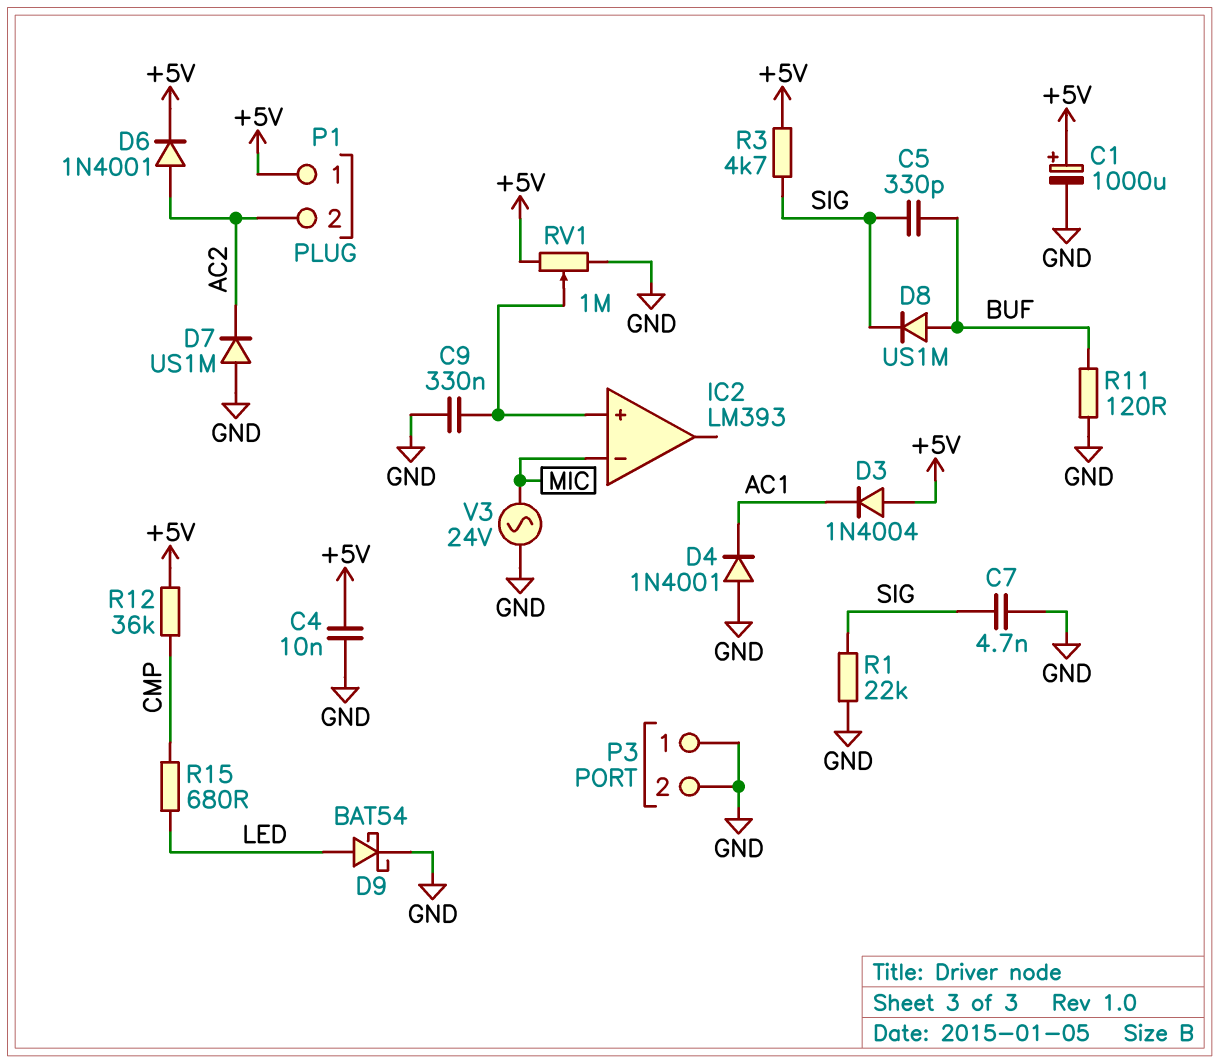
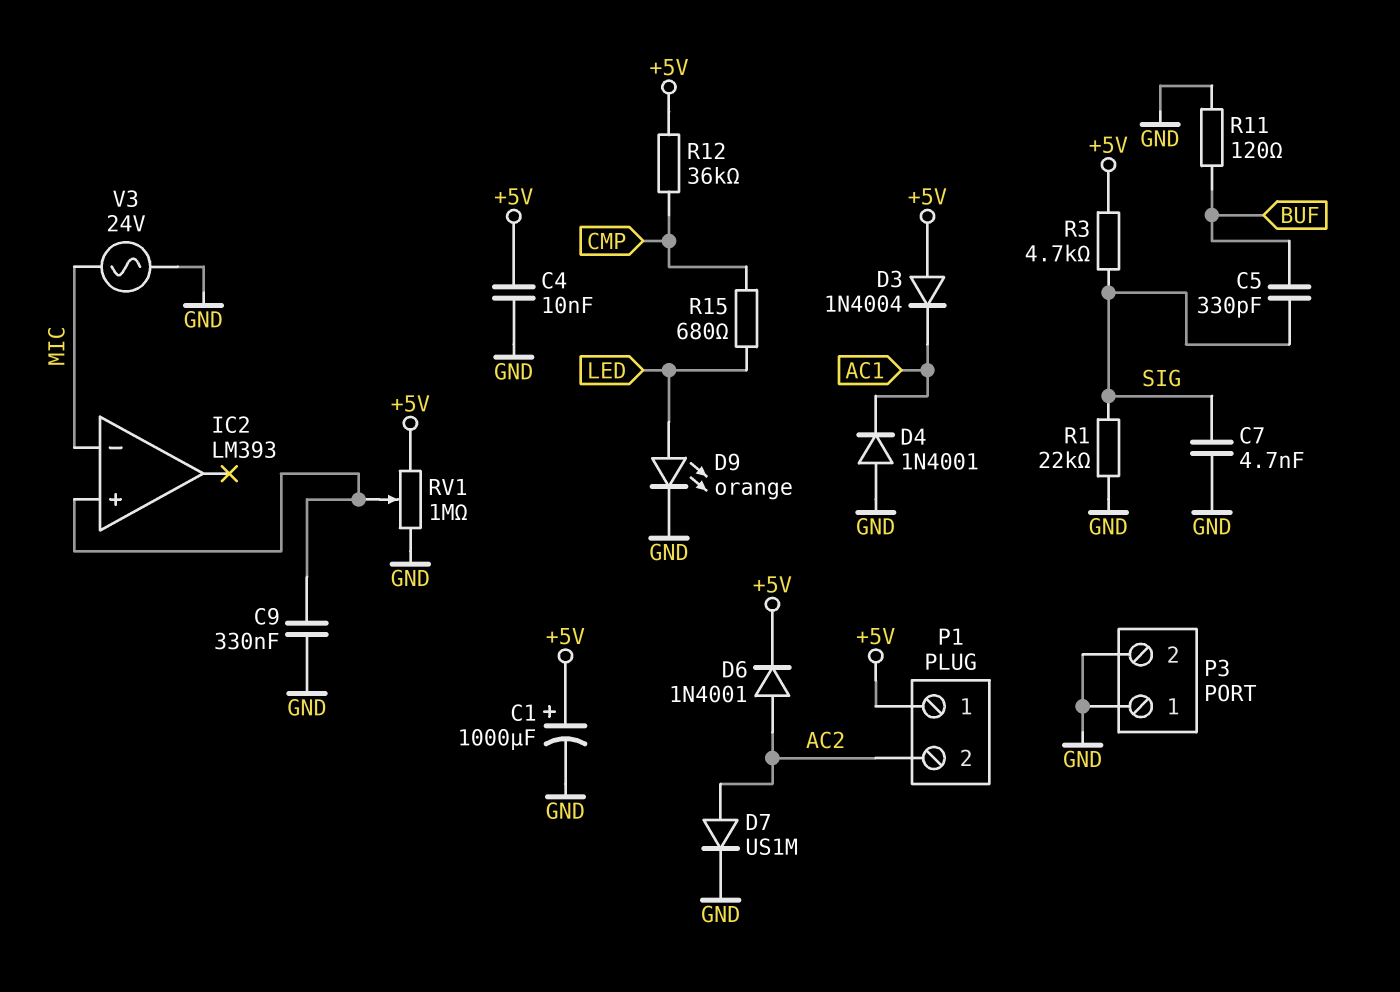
D7: diode US1M (A GND, K AC2) -> diode US1M (A AC2, K GND)
D8: diode US1M (A BUF, K SIG) -> none
D9: schottky BAT54 (A LED, K GND) -> LED orange (A LED, K GND)

